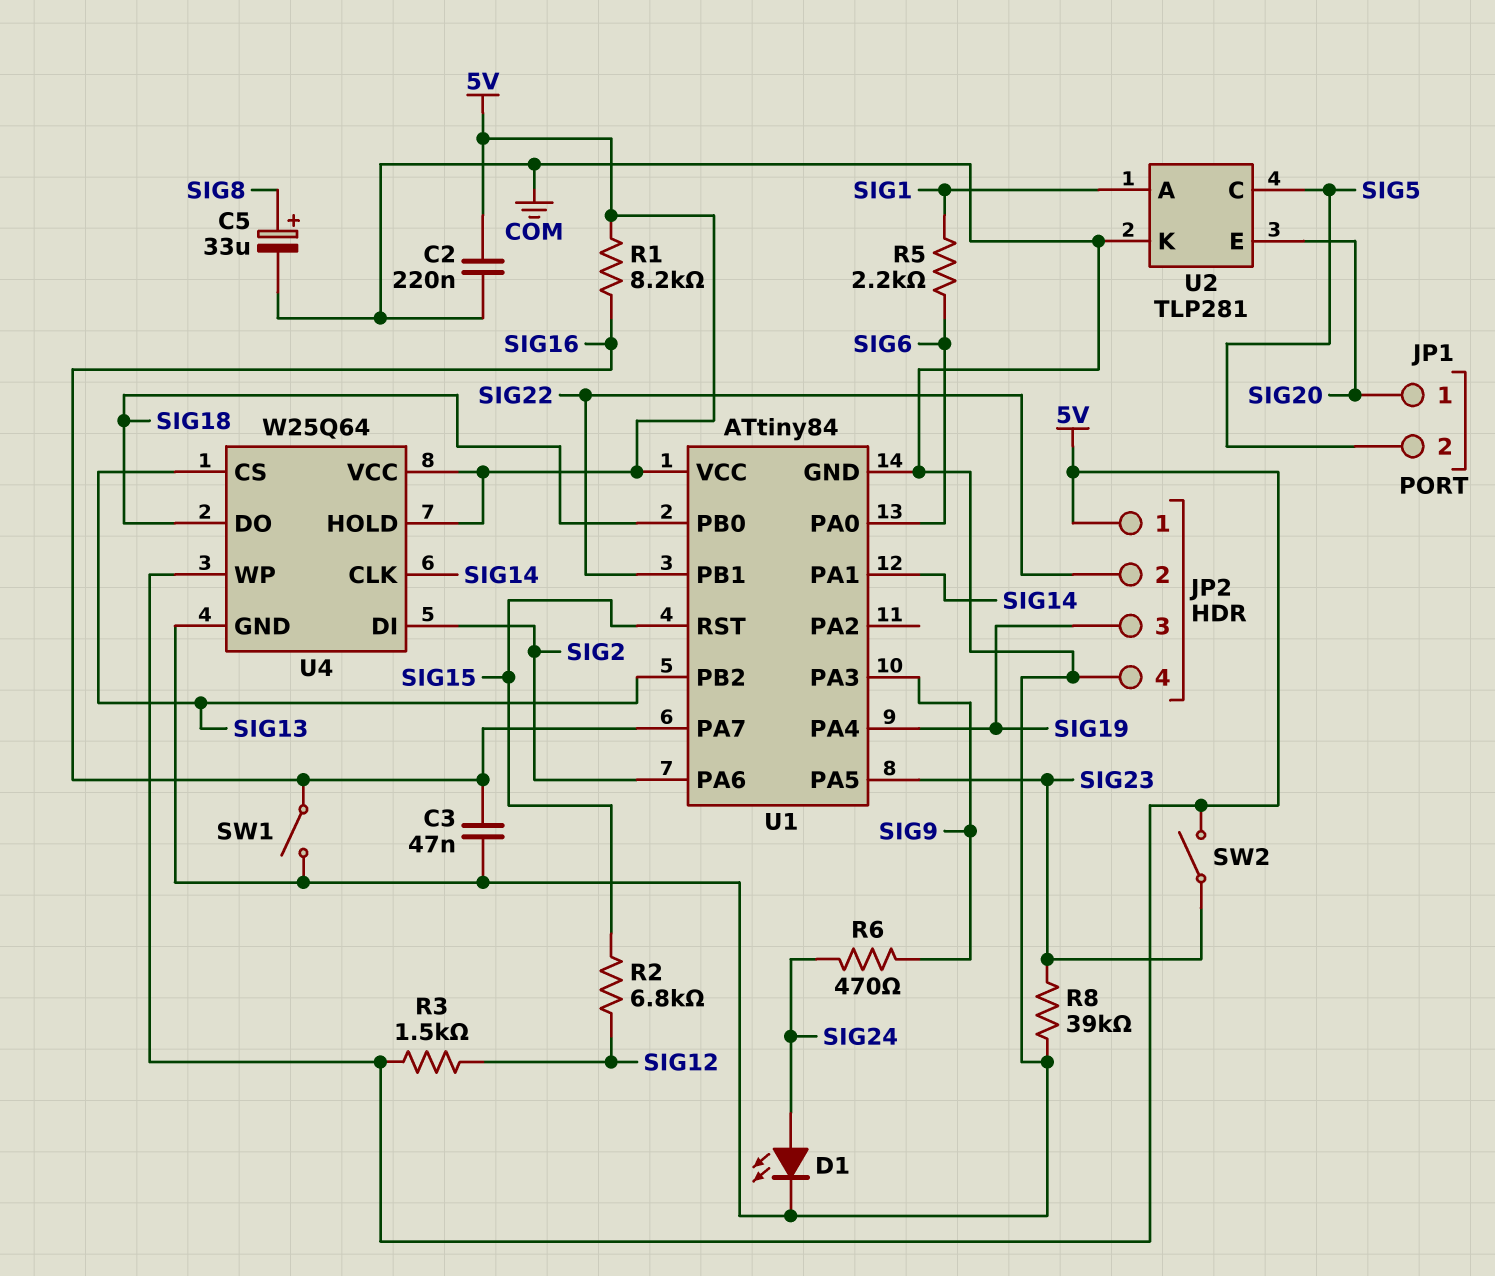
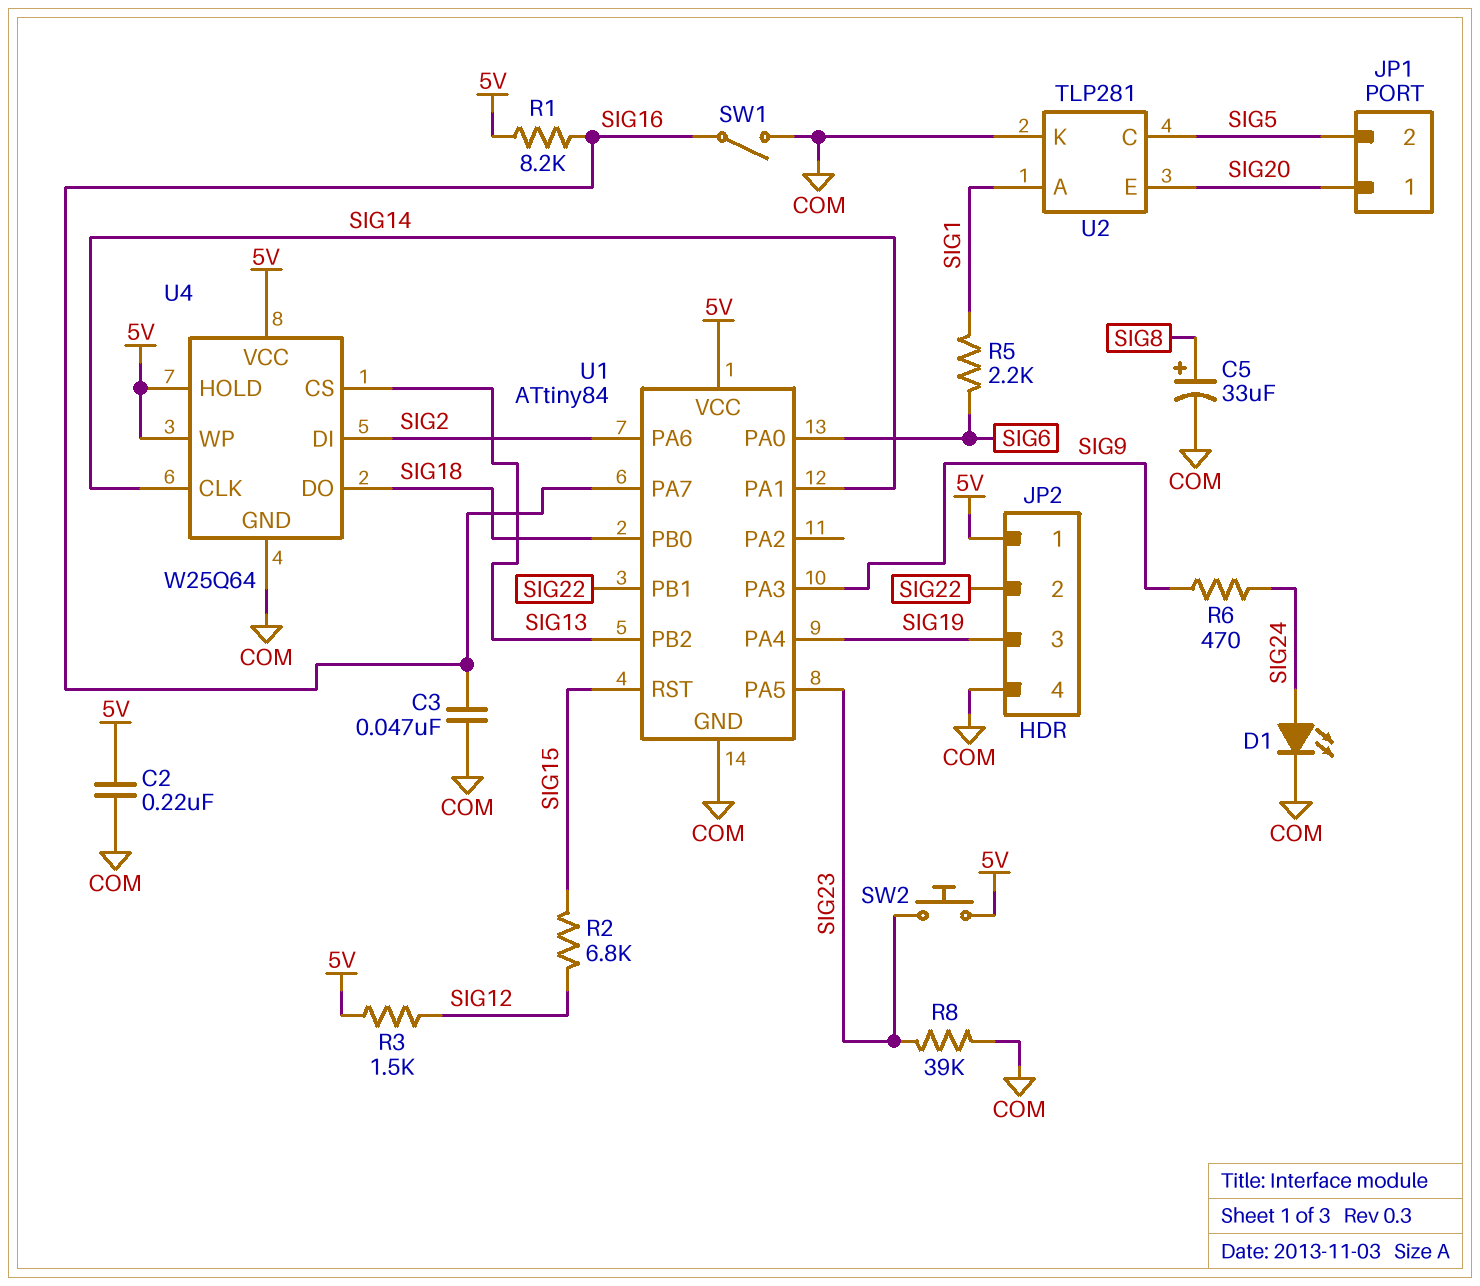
SW2: switch (5V, SIG23) -> button (5V, SIG23)

